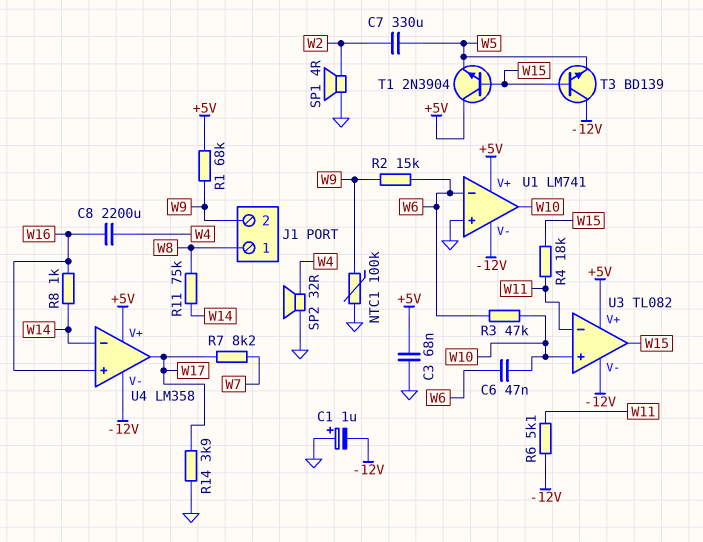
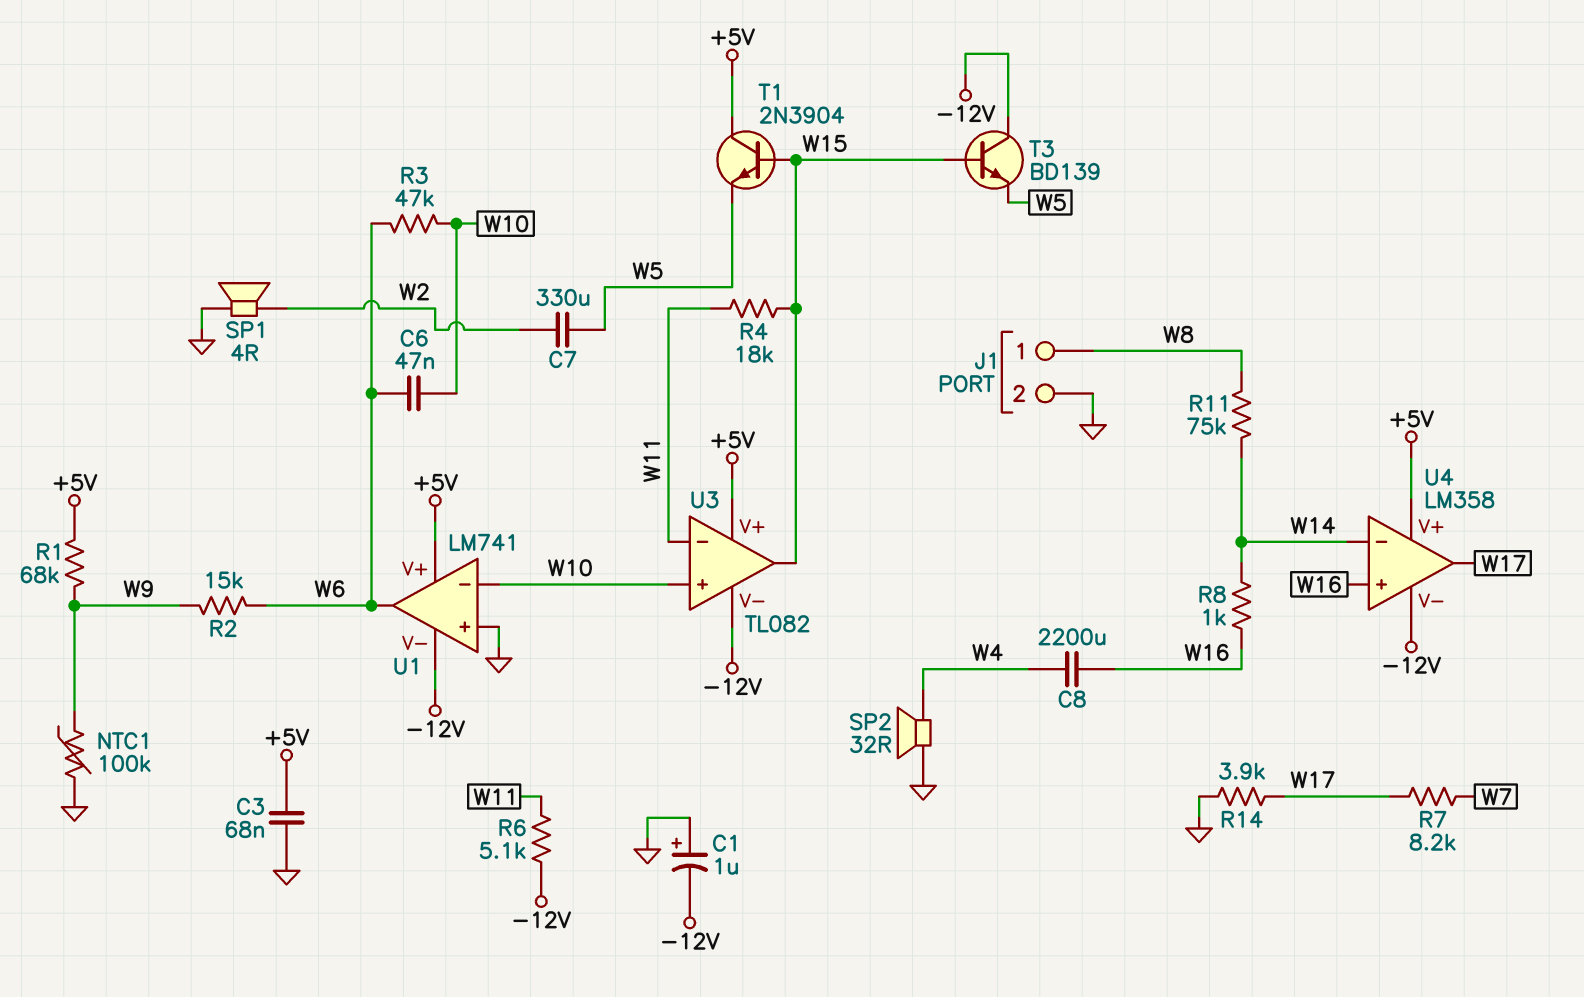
J1 pin 2: W9 -> GND
U1 pin in-: W6 -> W10
U1 pin out: W10 -> W6

